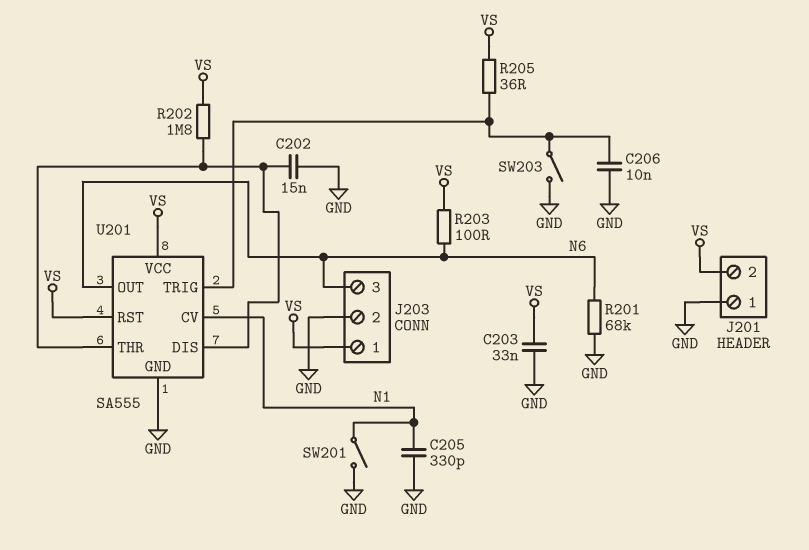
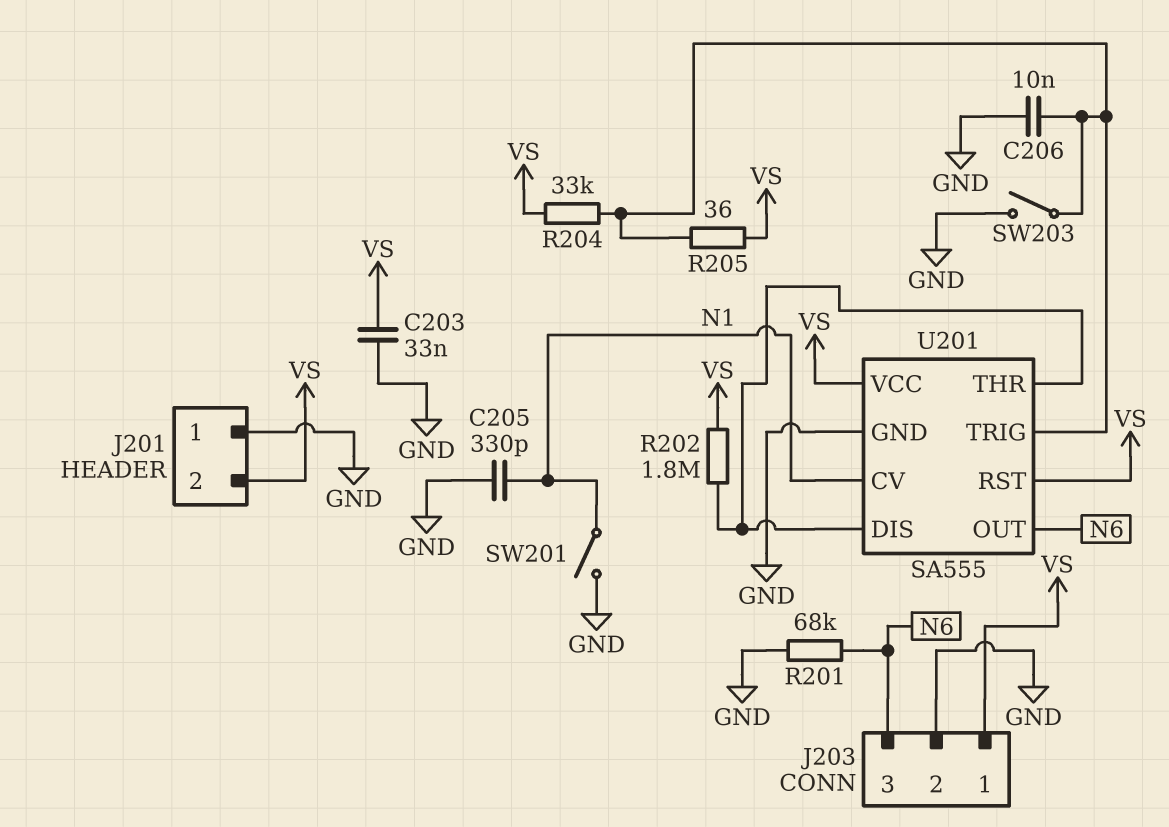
C202: 15nF (GND, U201/DIS) -> none
R203: 100 (N6, VS) -> none
R204: none -> 33k (U201/TRIG, VS)

